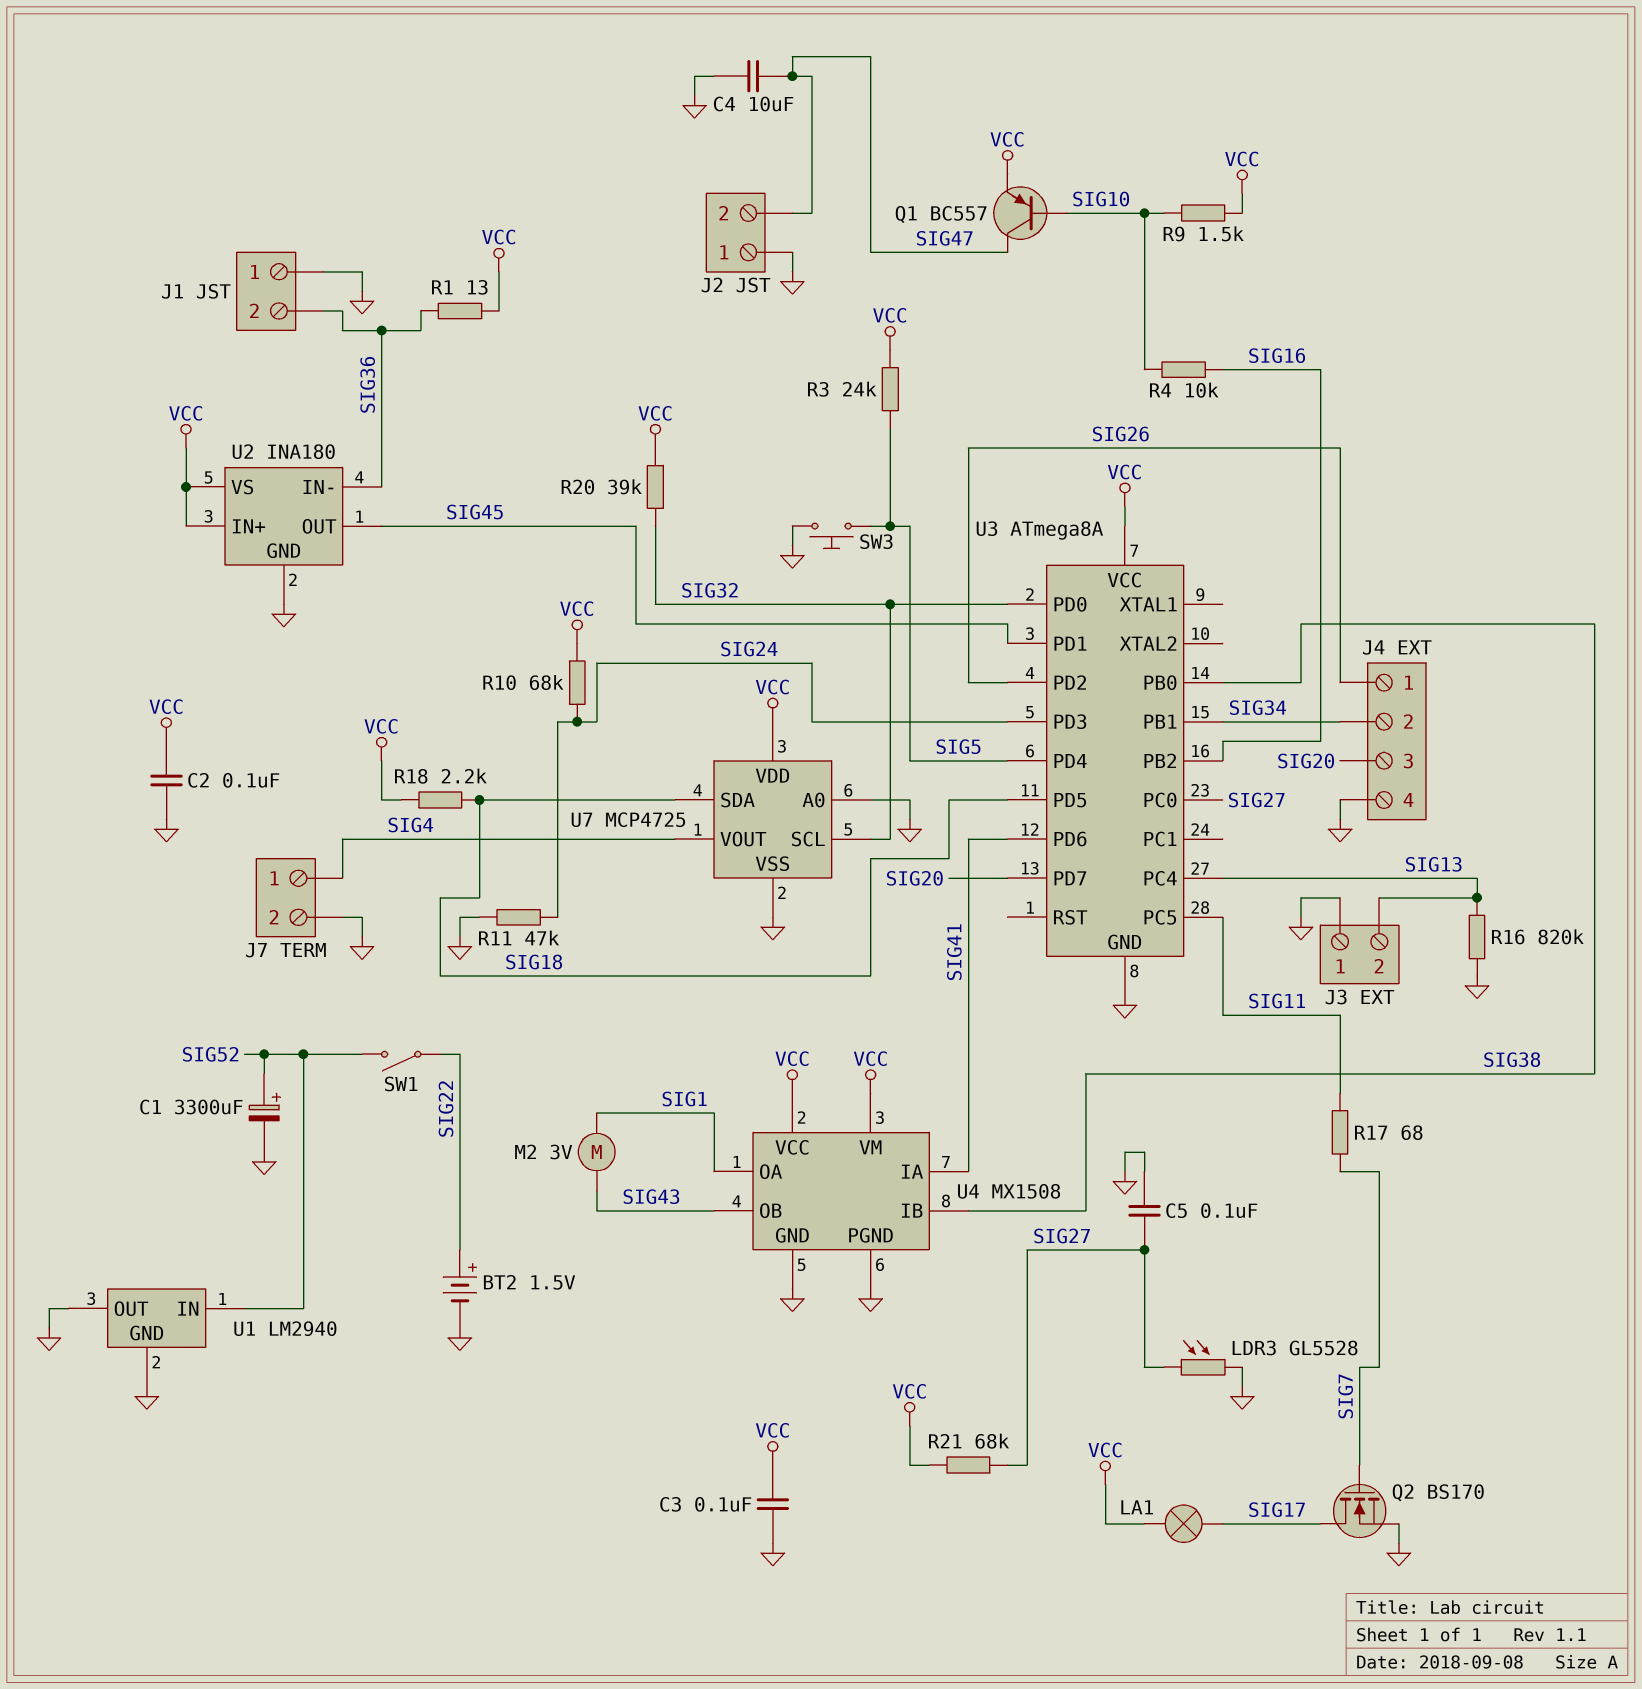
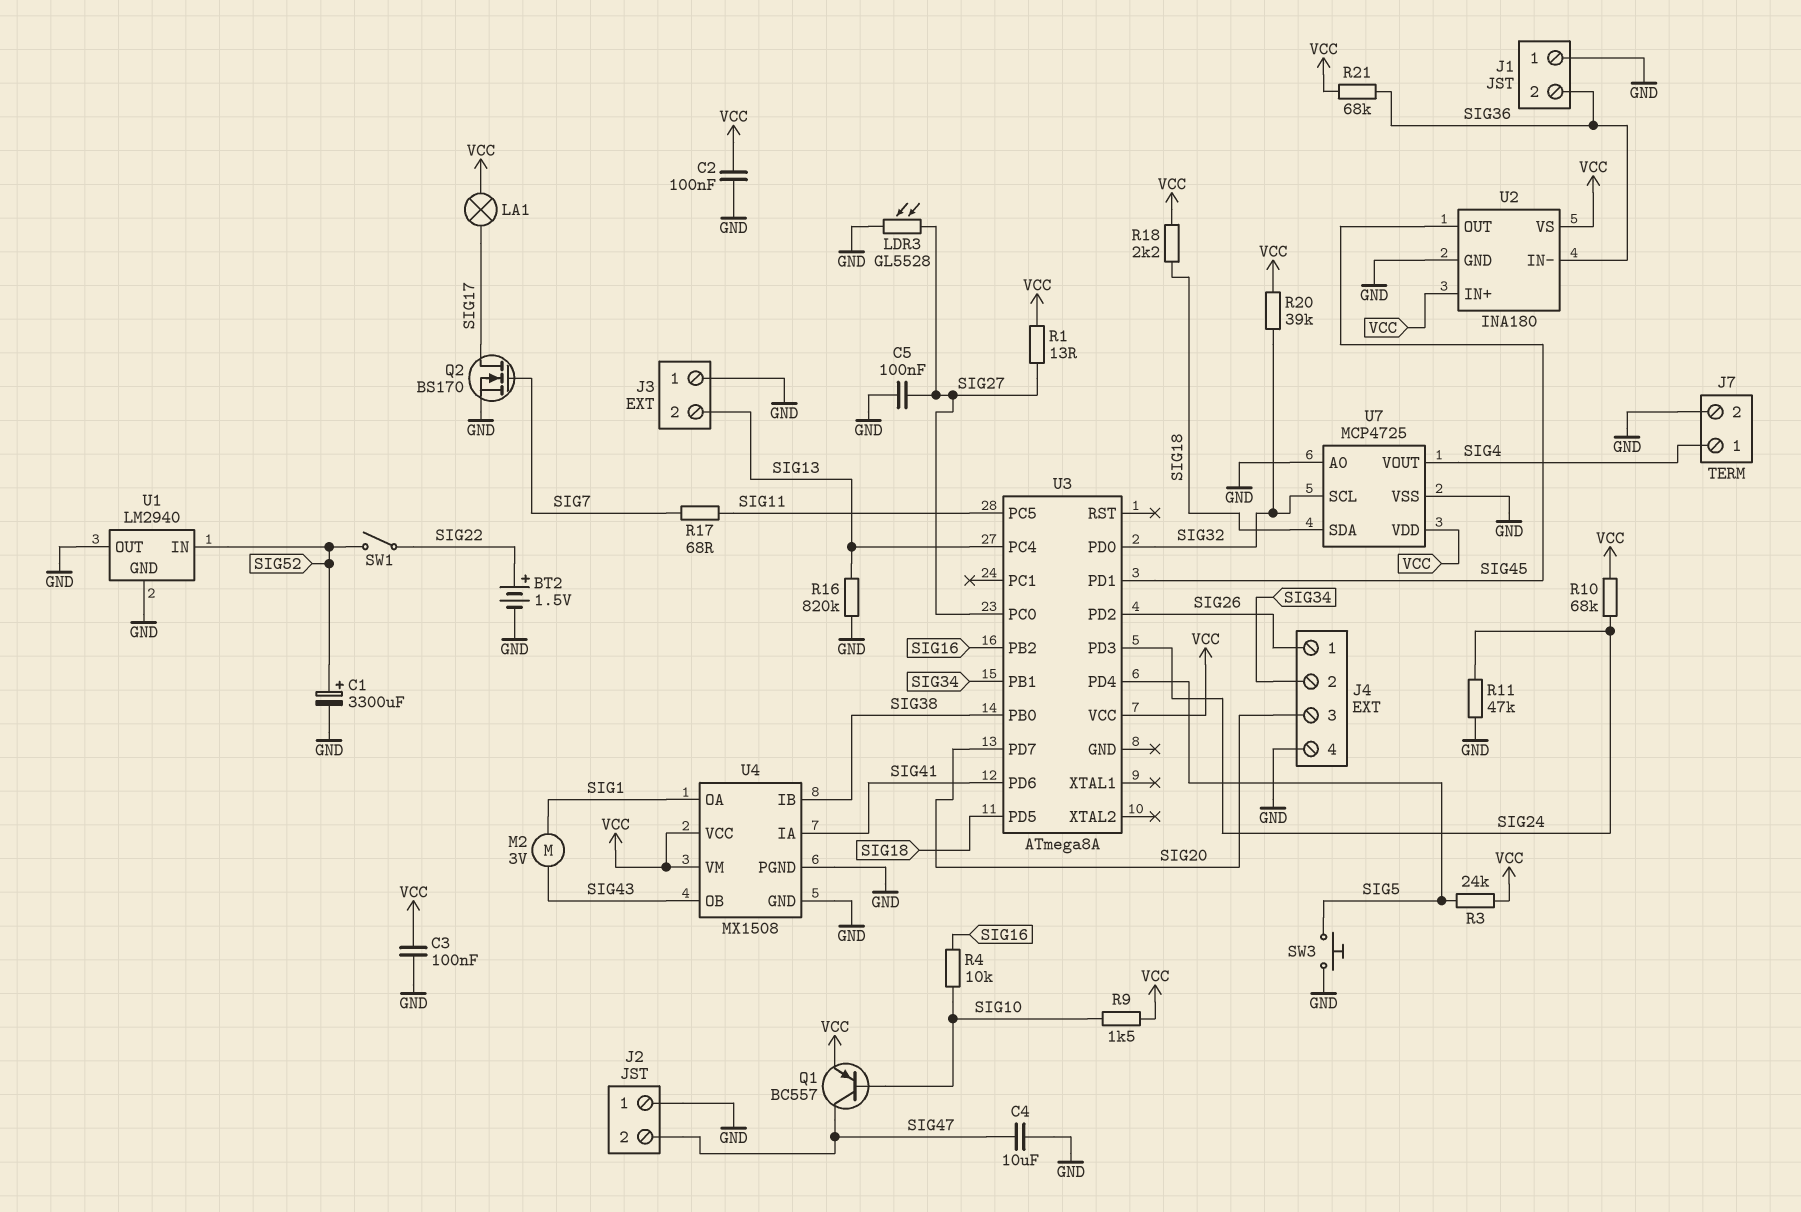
R1: 13 (SIG36, VCC) -> 13 (SIG27, VCC)
R21: 68k (SIG27, VCC) -> 68k (SIG36, VCC)
U3 pin GND: GND -> none

